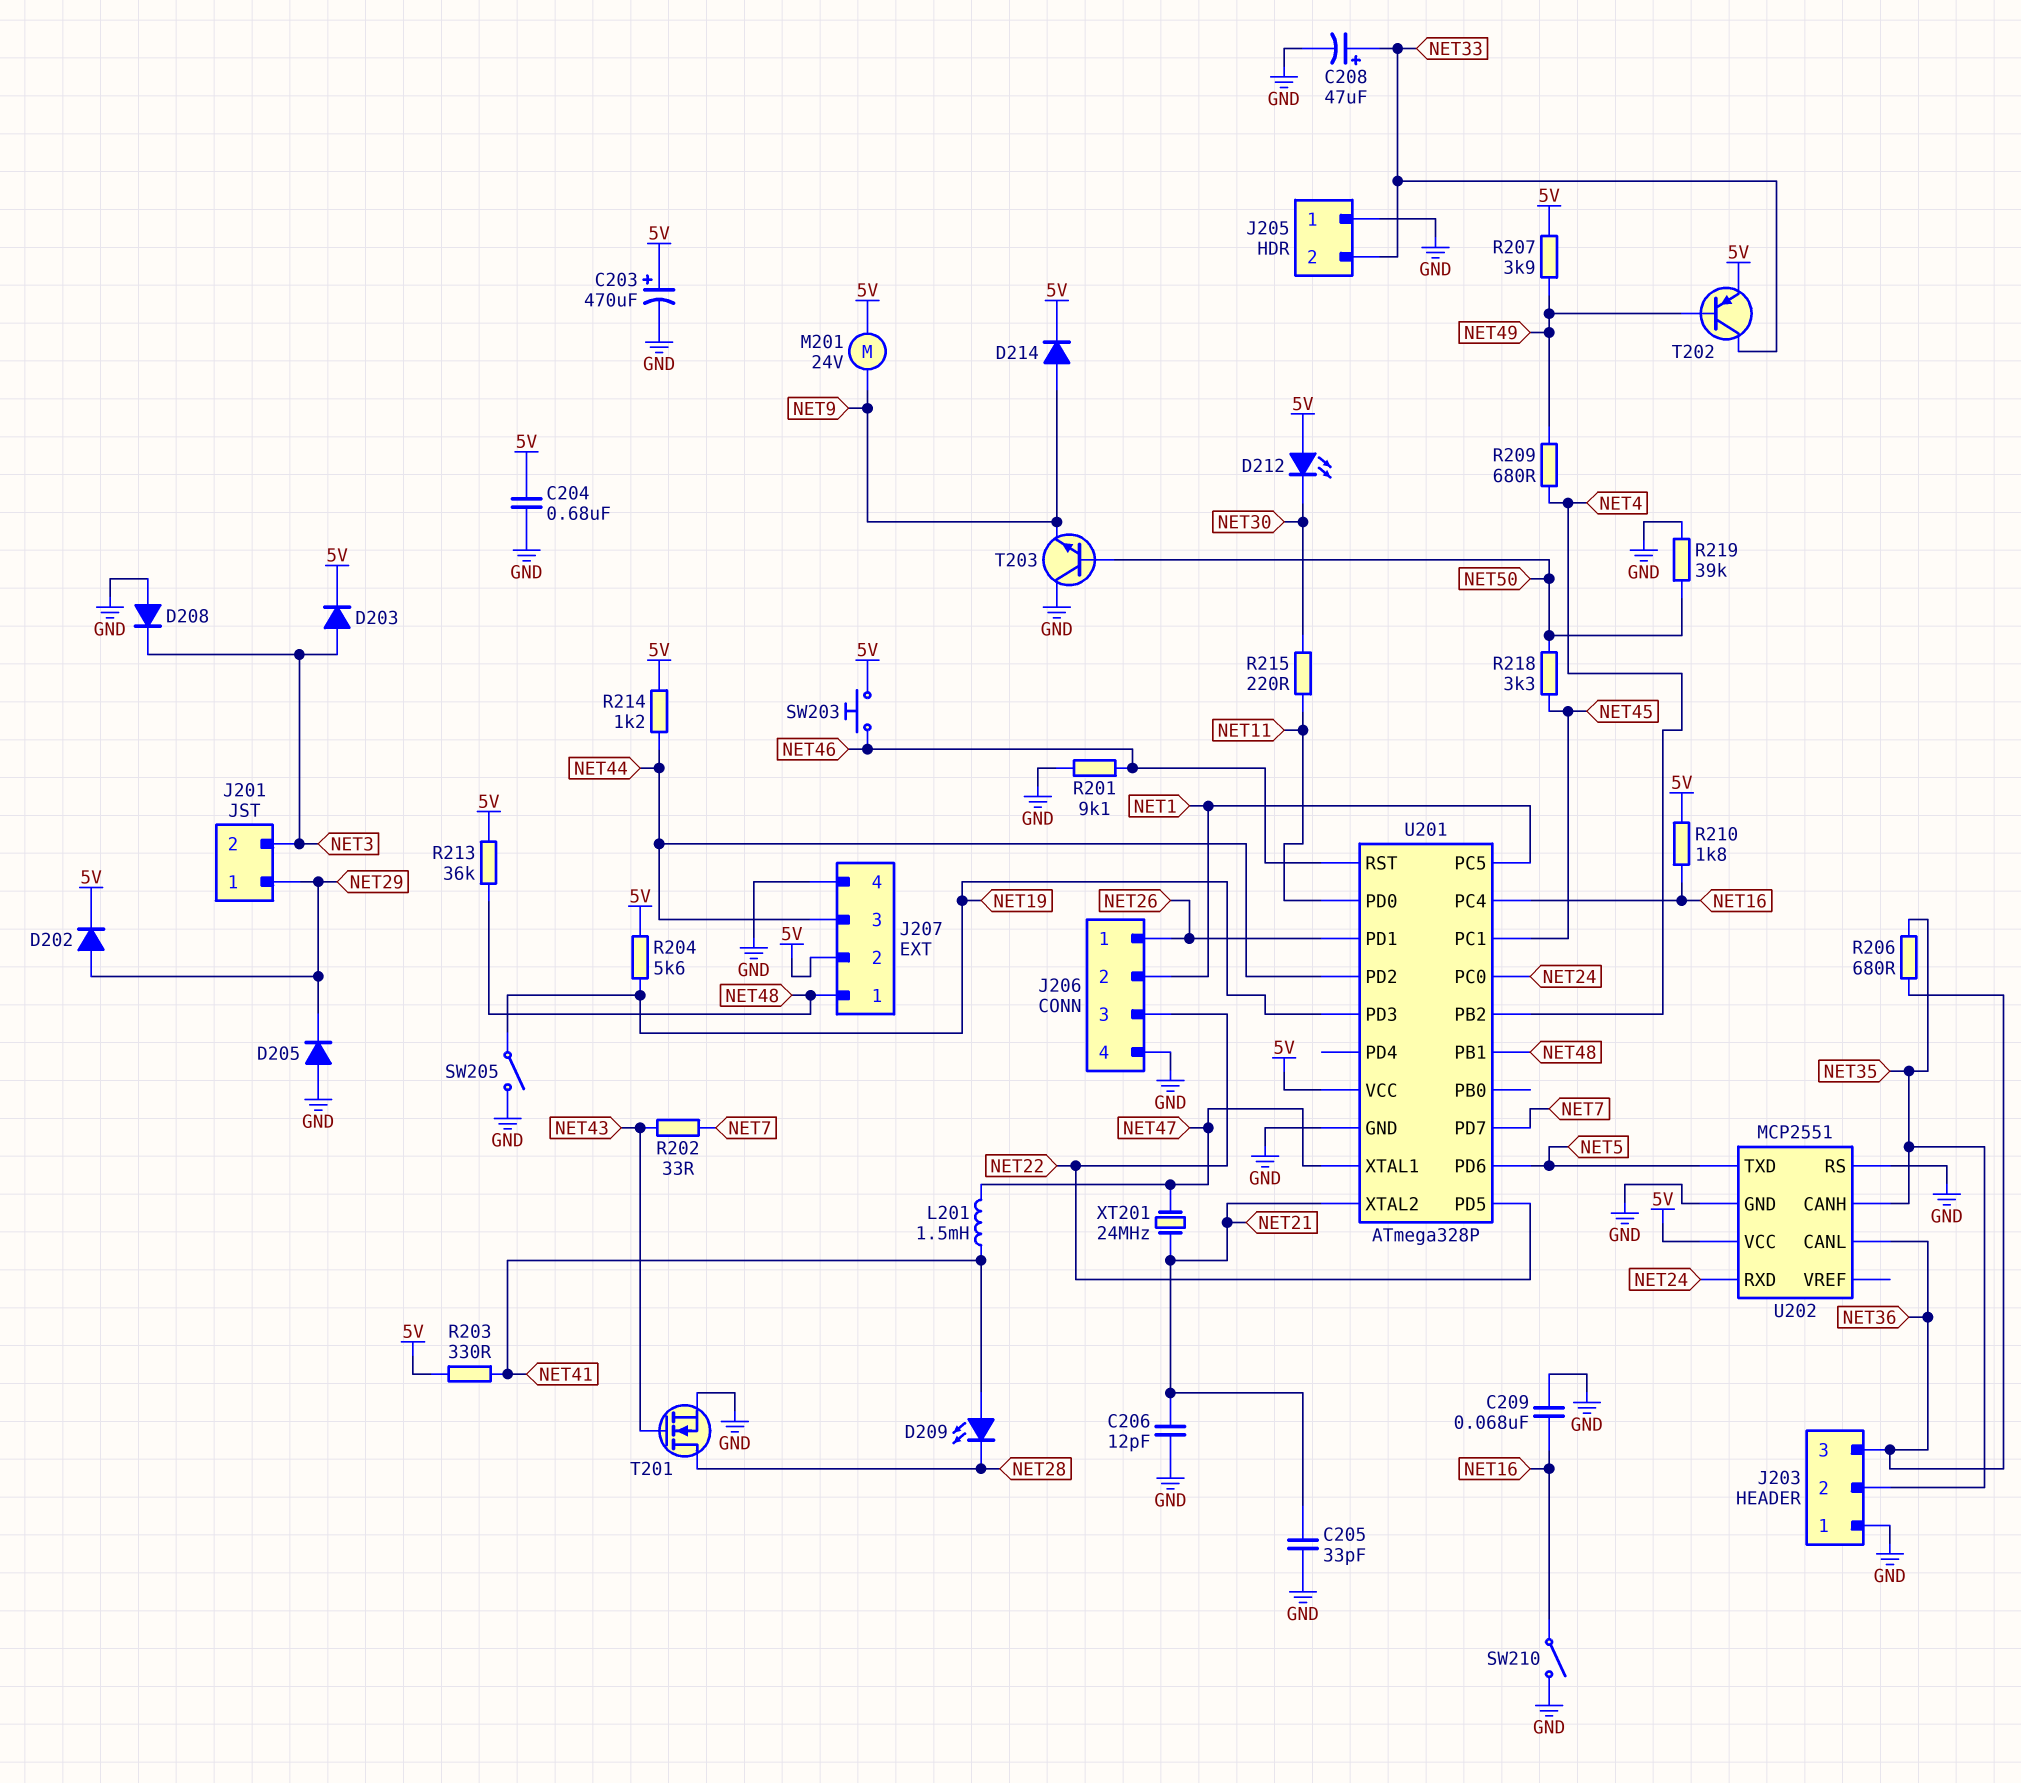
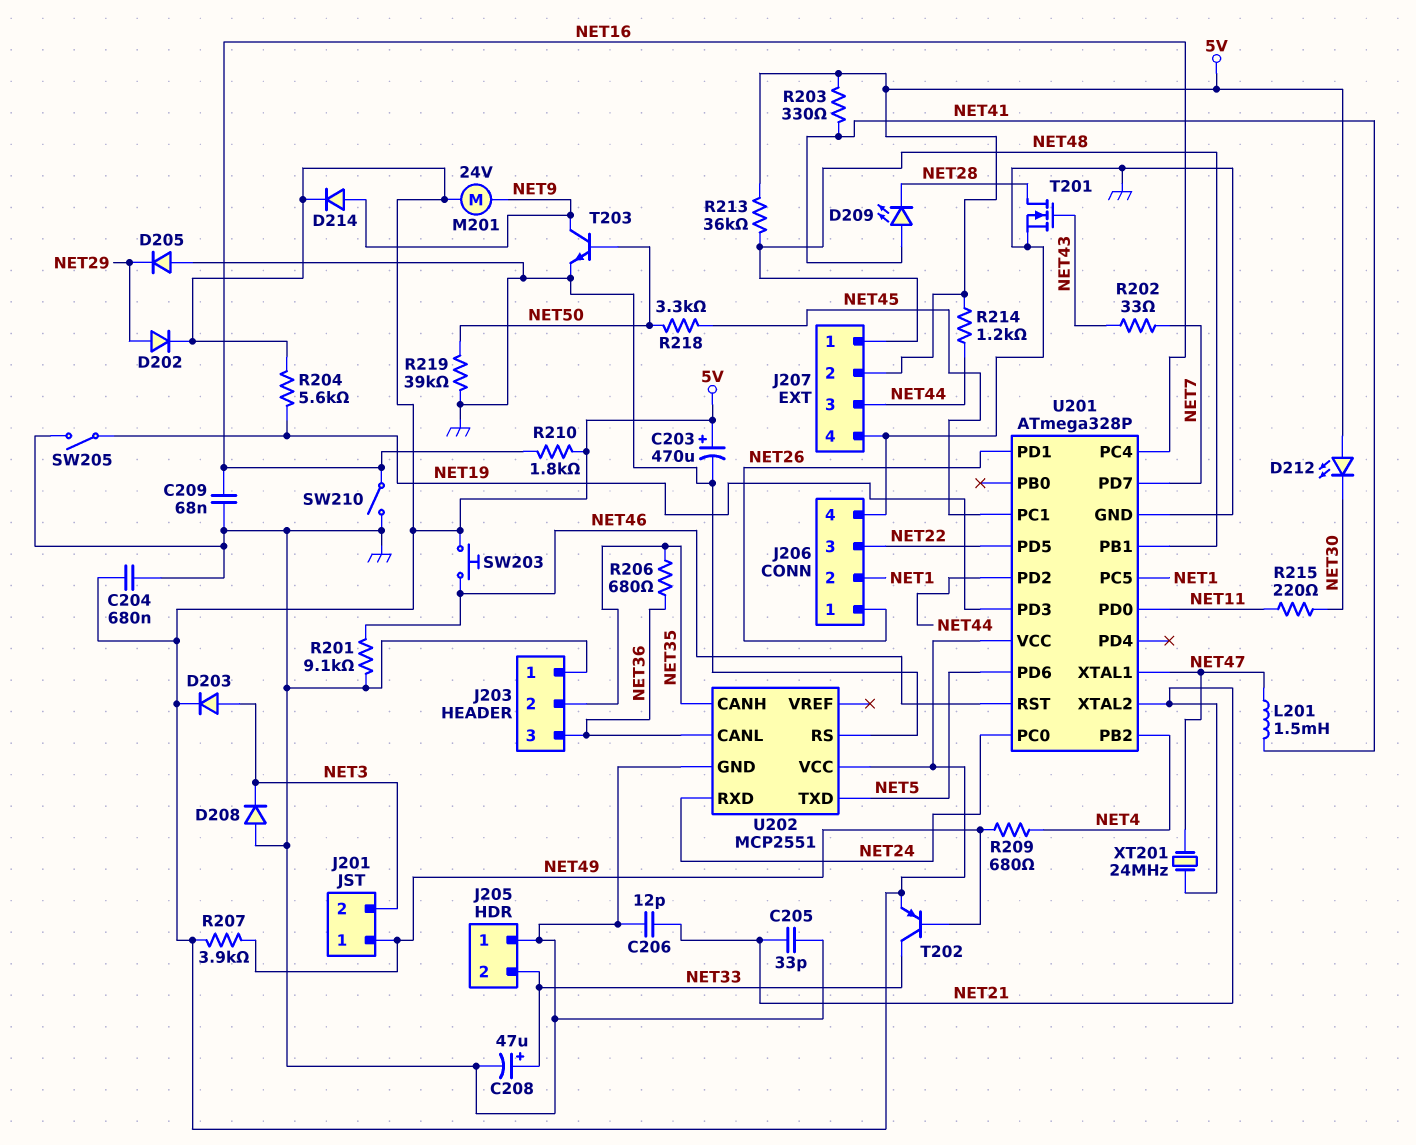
J201 pin 1: NET29 -> NET49
T203: NPN (B NET50, C GND, E NET9) -> NPN (B NET50, C NET9, E GND)

